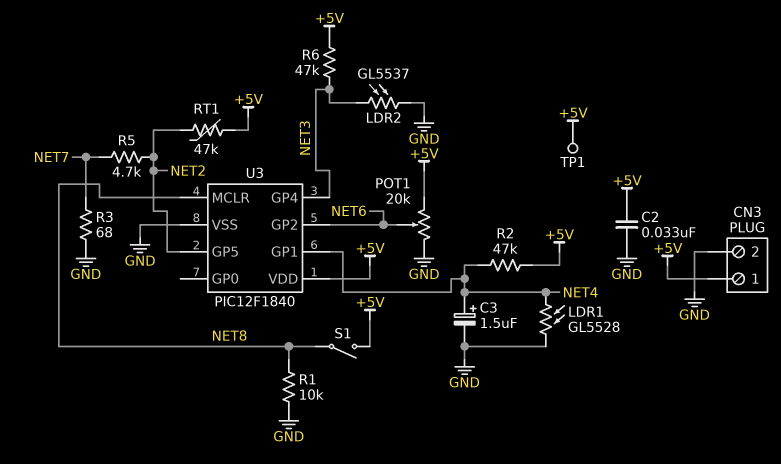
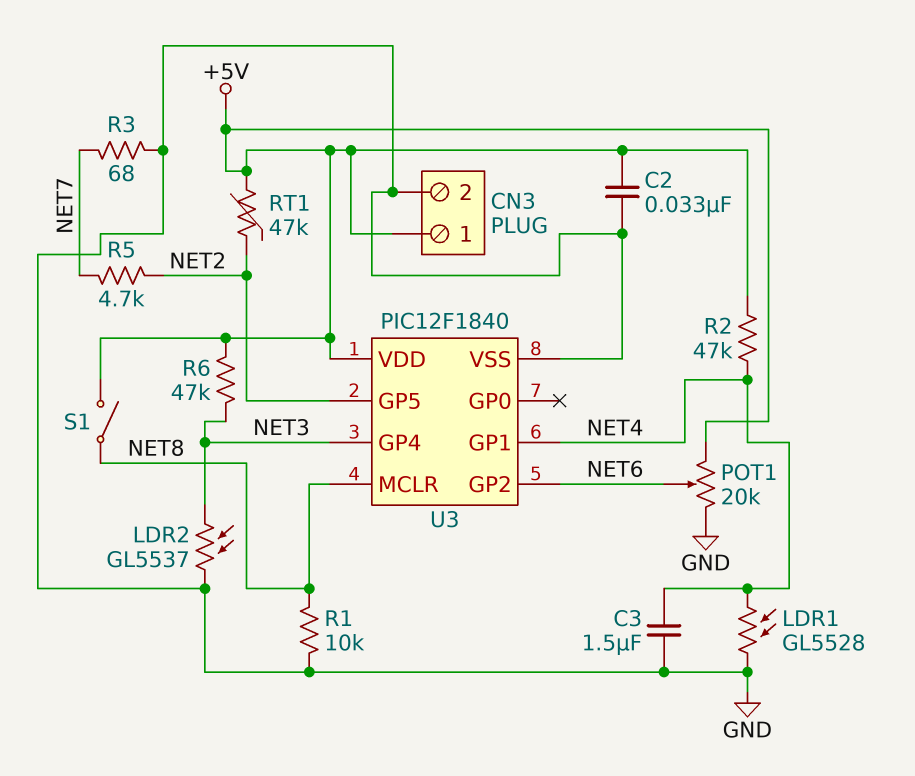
C3: 1.5uF (plus NET4, minus GND) -> 1.5uF (GND, NET4)
TP1: test point (+5V) -> none

